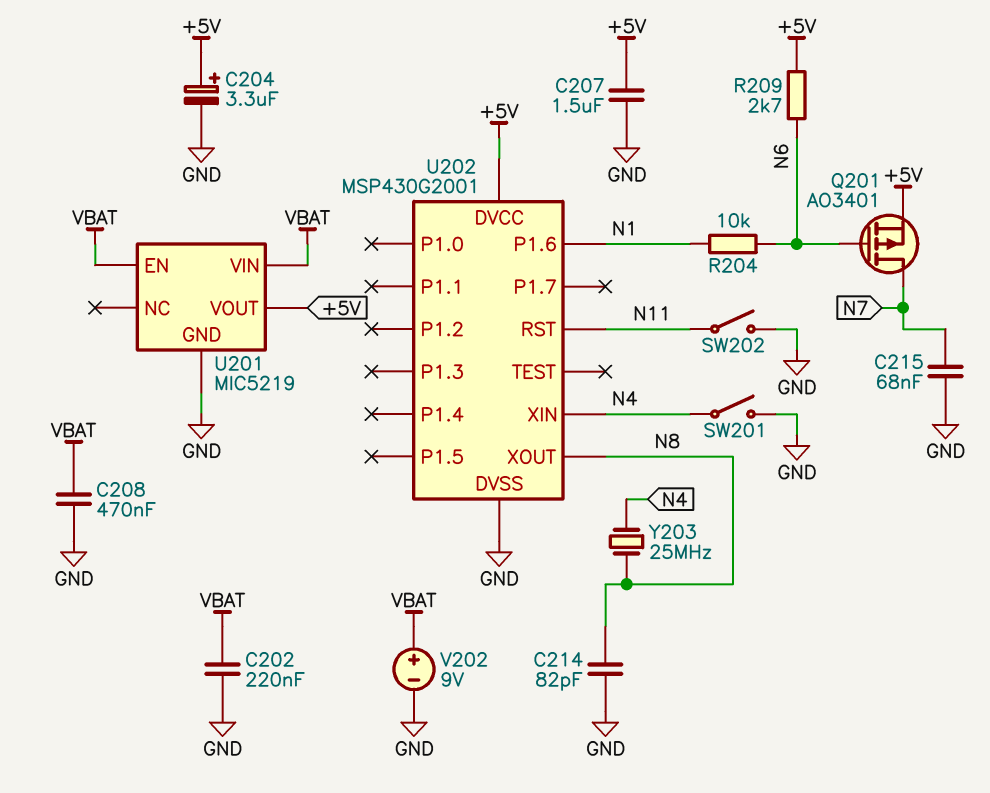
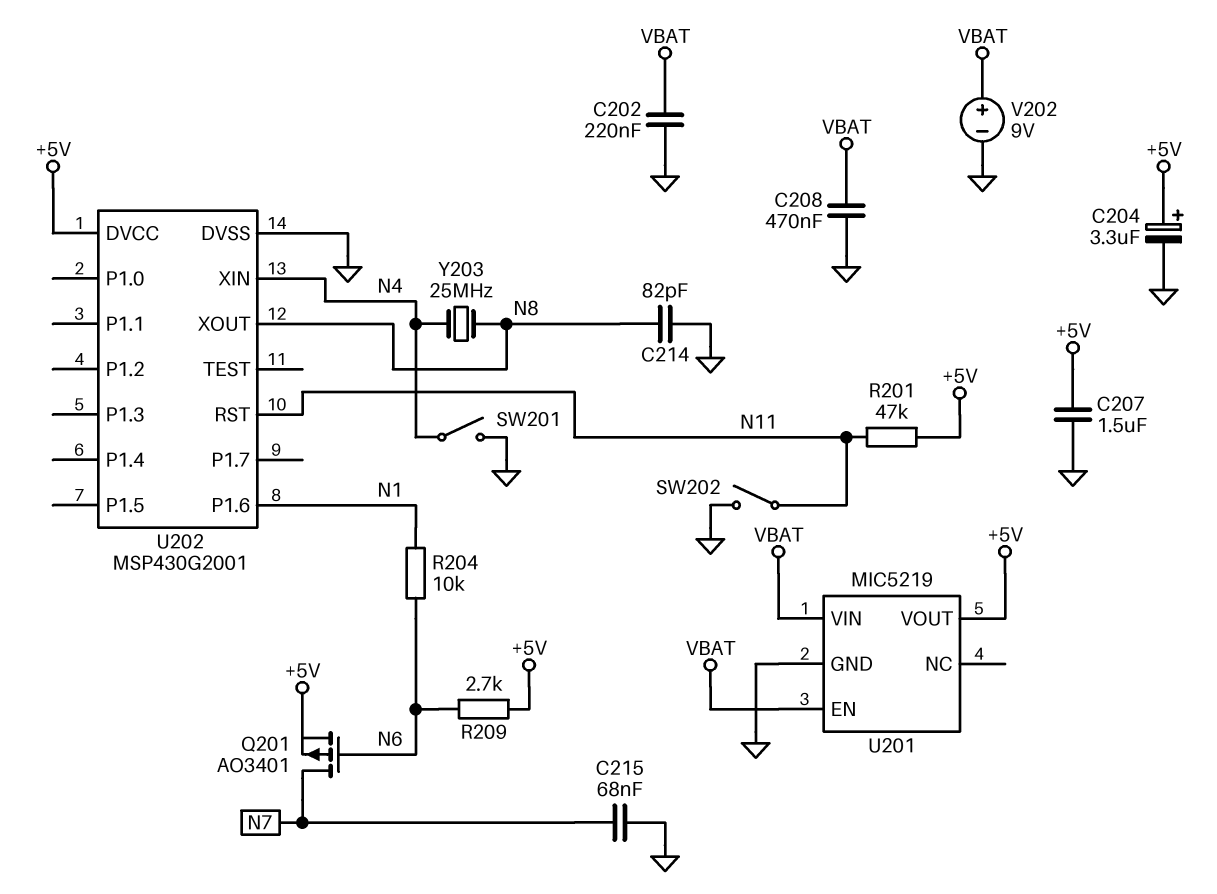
R201: none -> 47k (+5V, N11)

